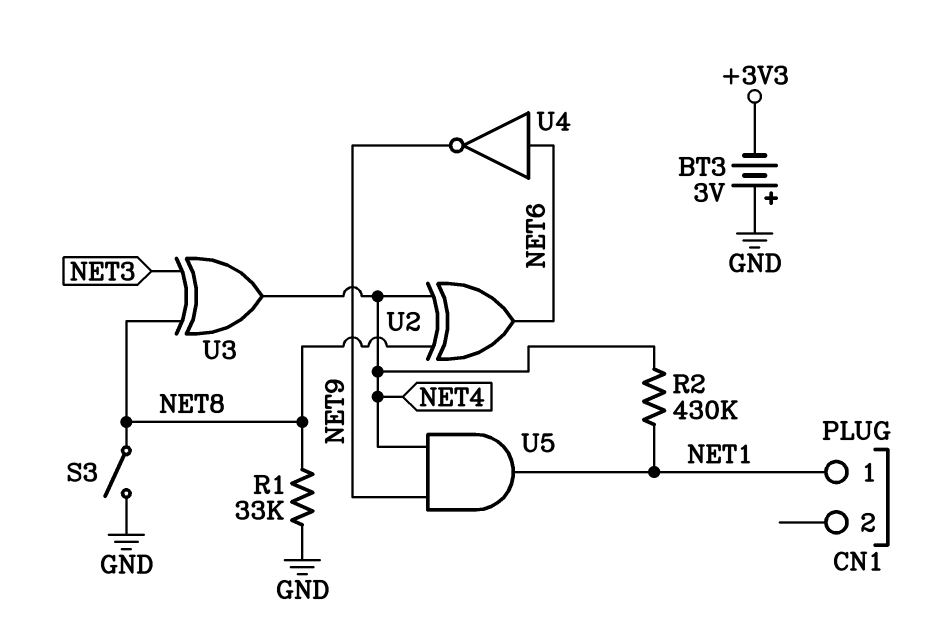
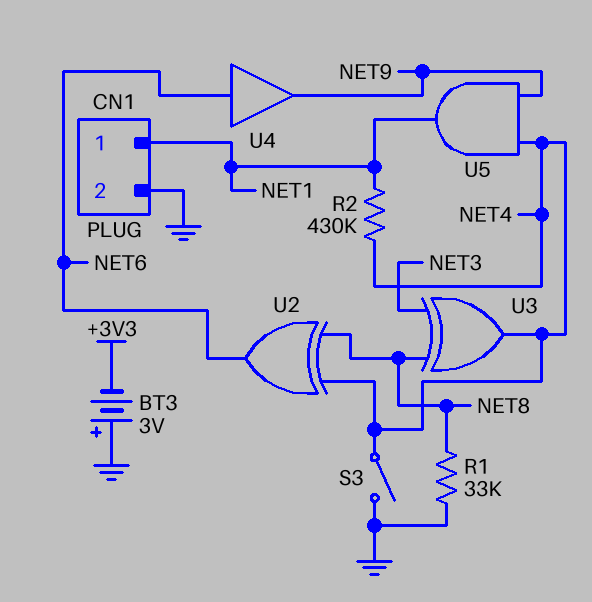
CN1 pin 2: none -> GND
S3: switch (GND, NET8) -> switch (GND, NET4)
U4: NOT (in NET6, out NET9) -> buffer (in NET6, out NET9)

